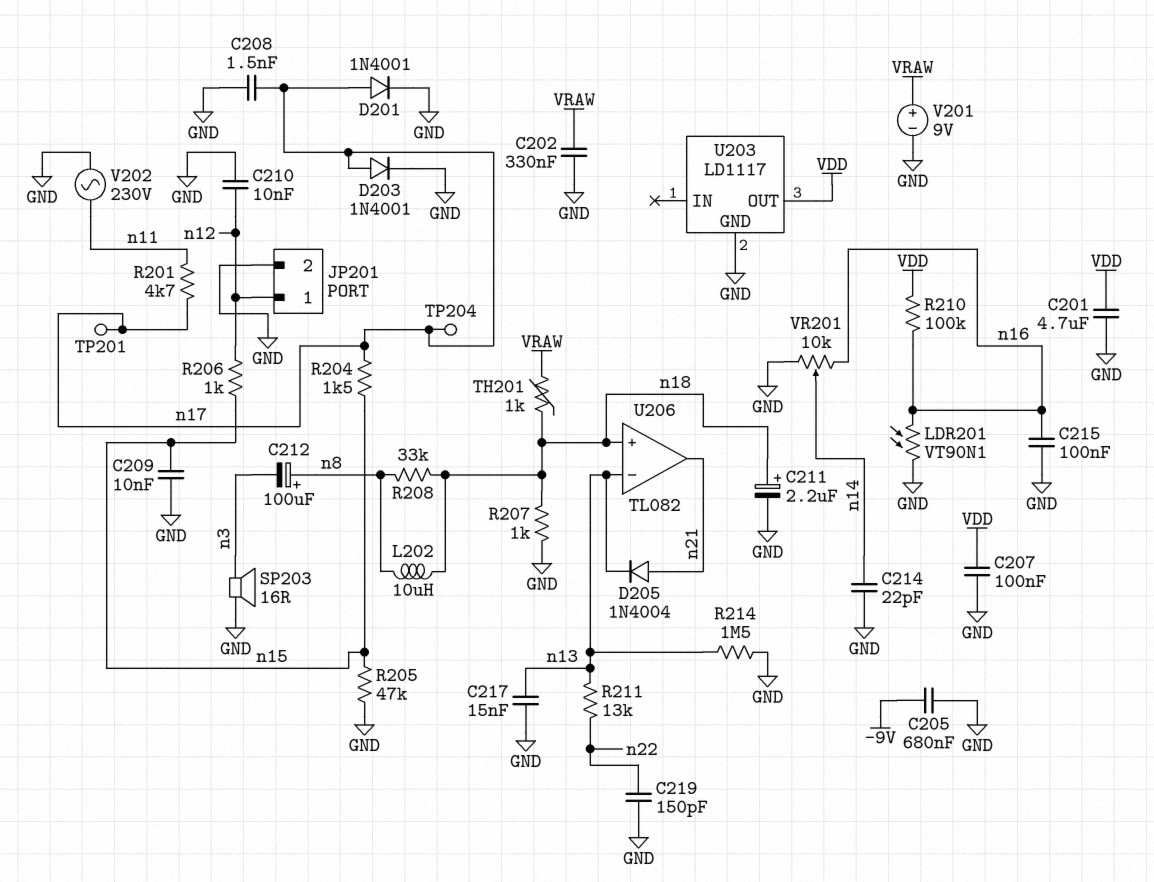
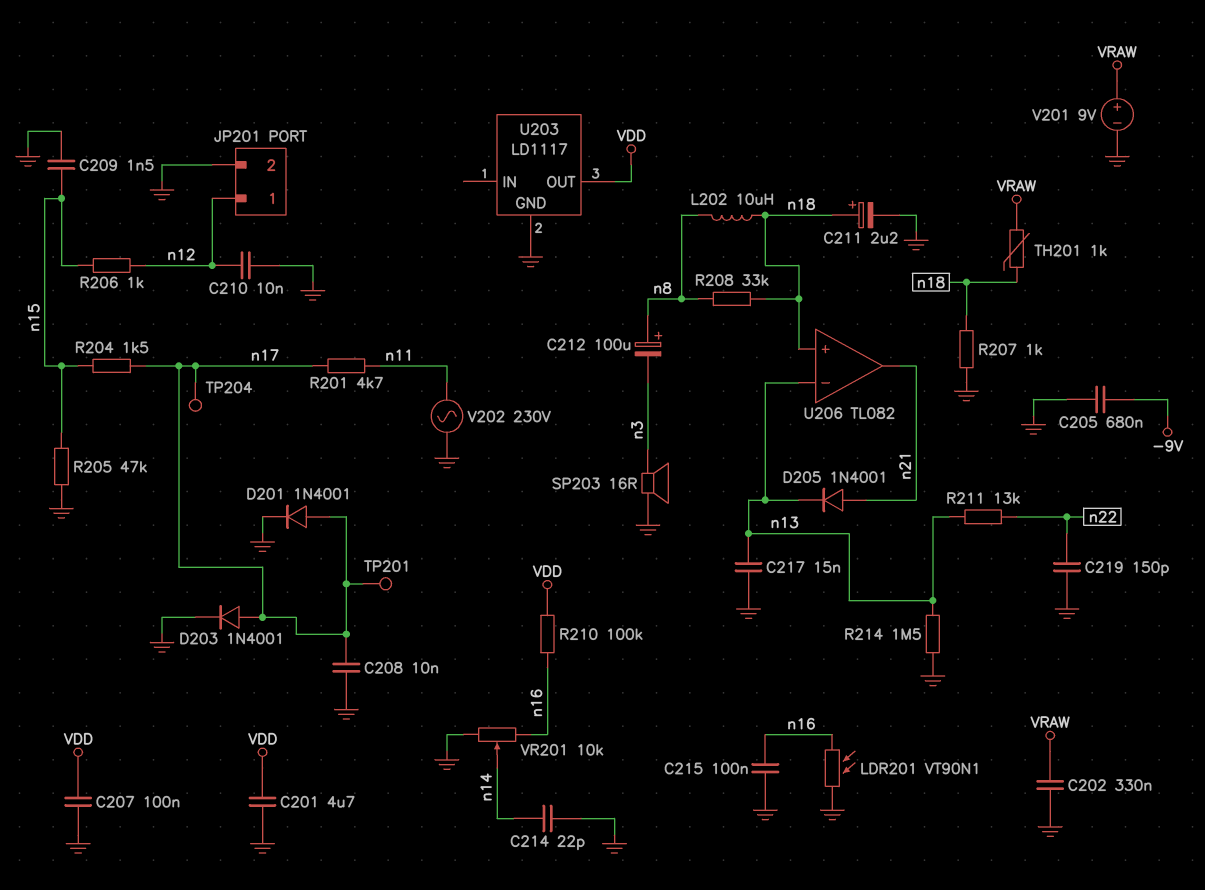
C208: 1.5nF (GND, n17) -> 10nF (GND, n17)
C209: 10nF (GND, n15) -> 1.5nF (GND, n15)
D205: diode 1N4004 (A n21, K n13) -> diode 1N4001 (A n21, K n13)

